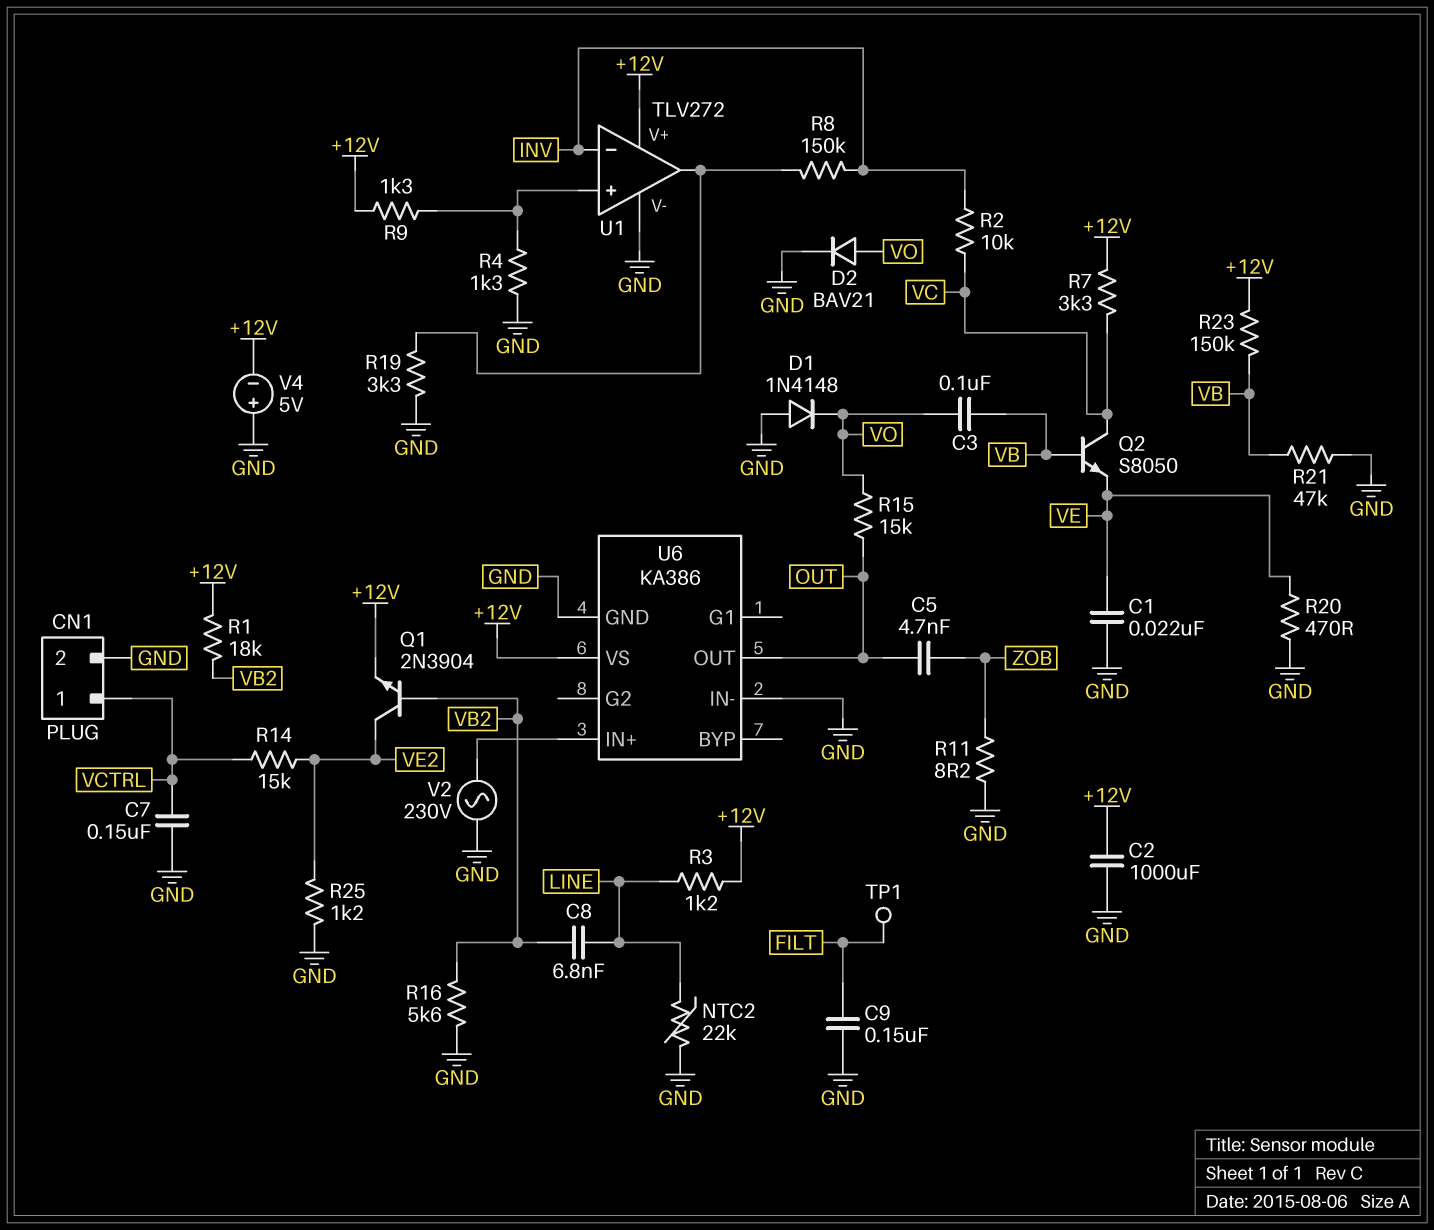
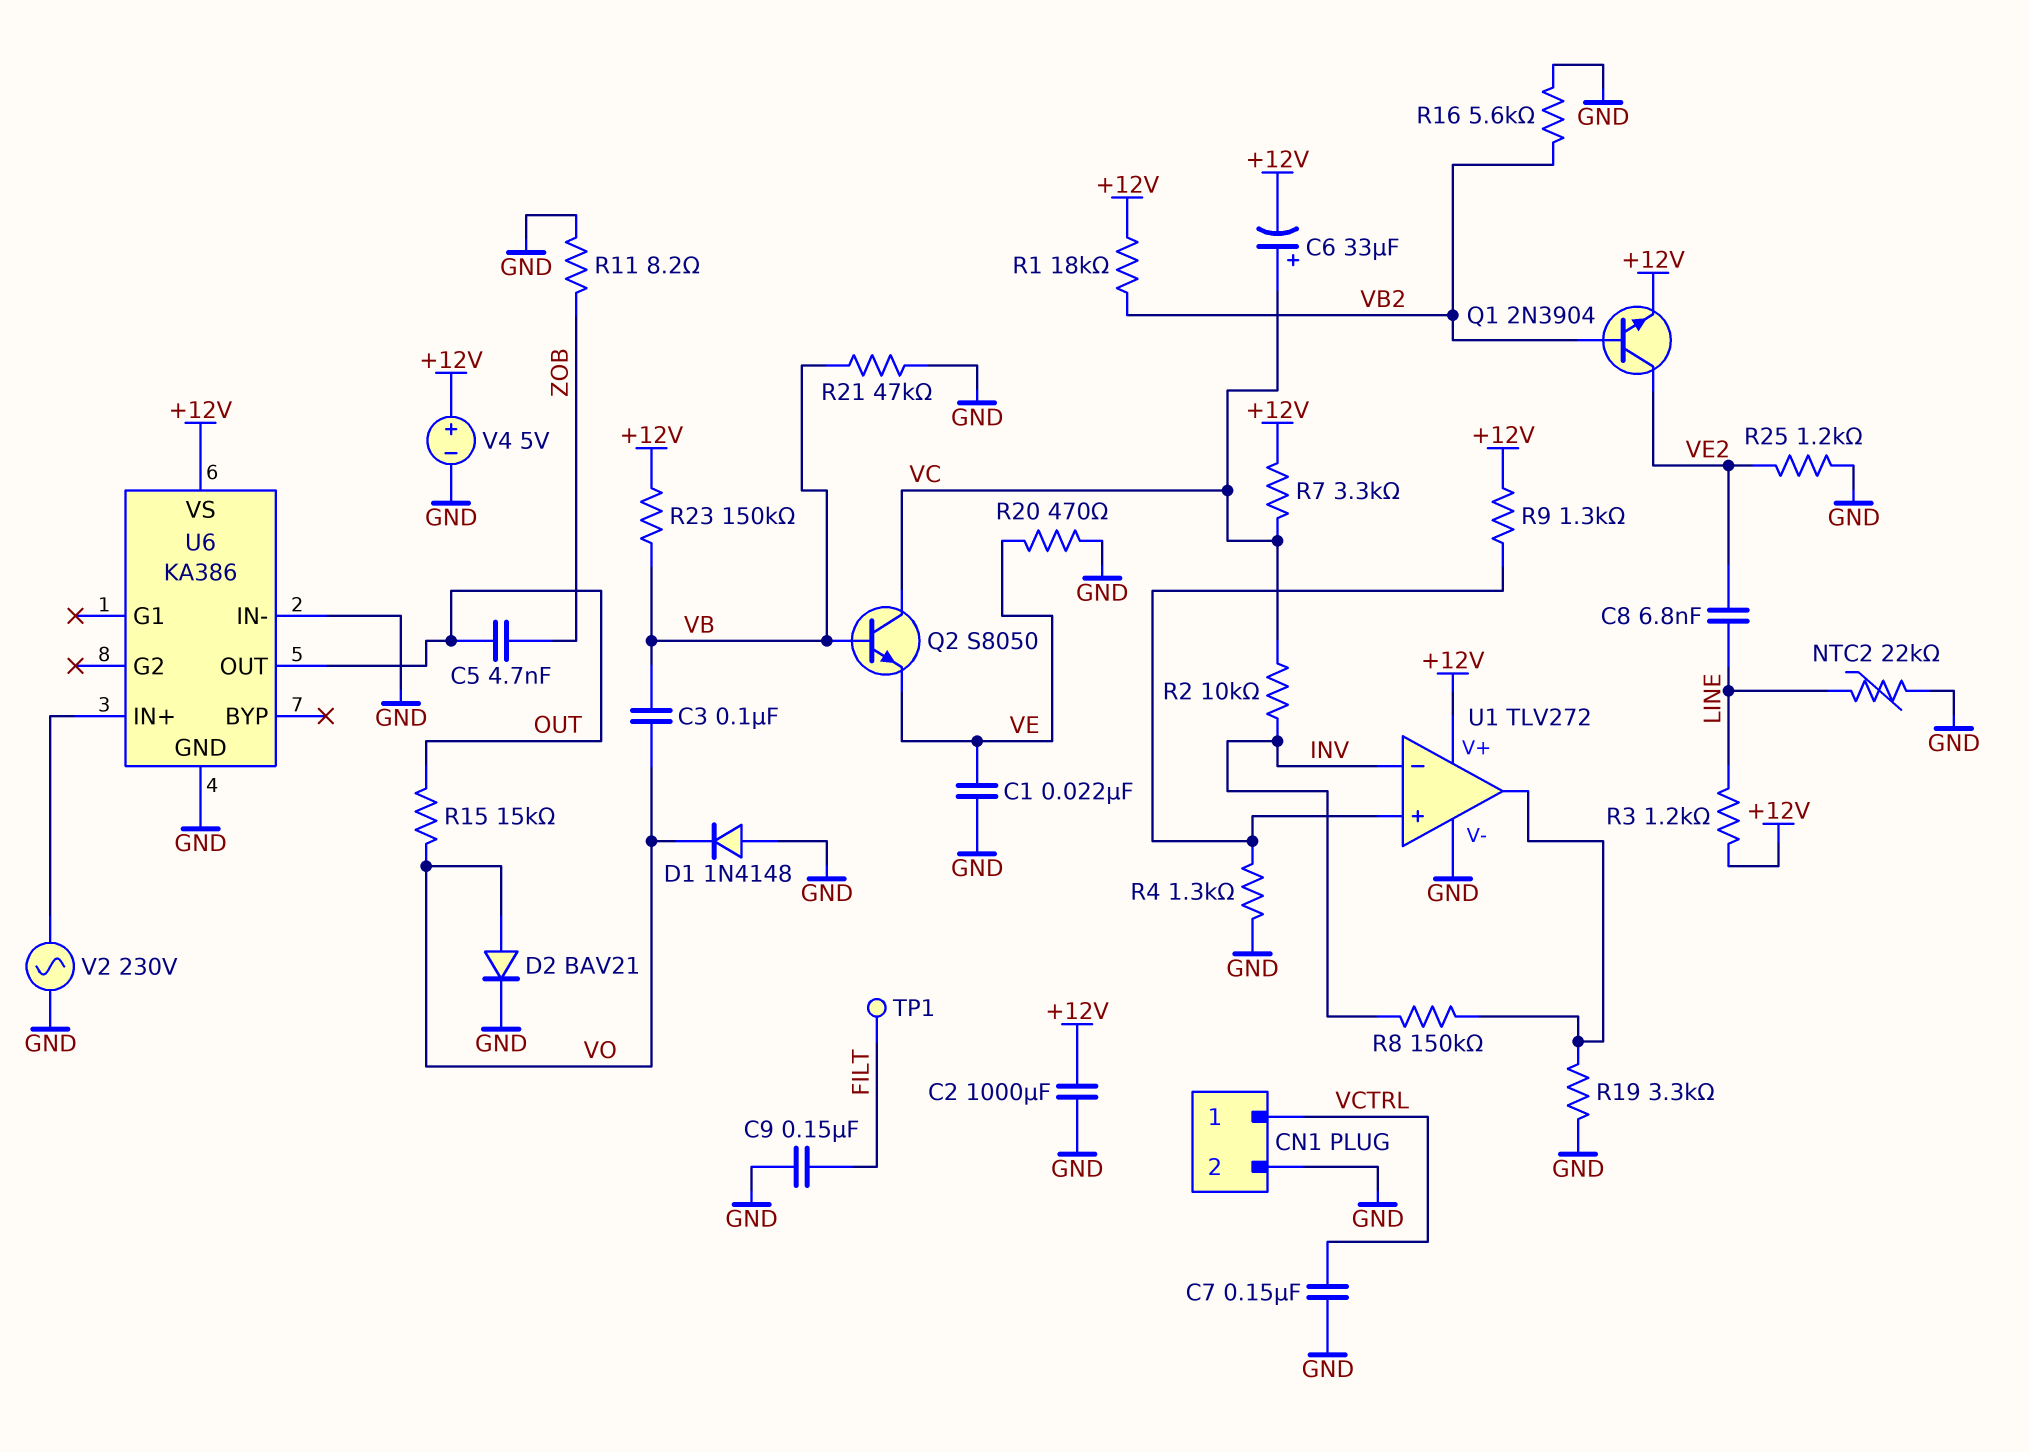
C6: none -> 33uF (plus VC, minus +12V)
C8: 6.8nF (LINE, VB2) -> 6.8nF (LINE, VE2)
R14: 15k (VCTRL, VE2) -> none
V4: 5V (plus GND, minus +12V) -> 5V (plus +12V, minus GND)

